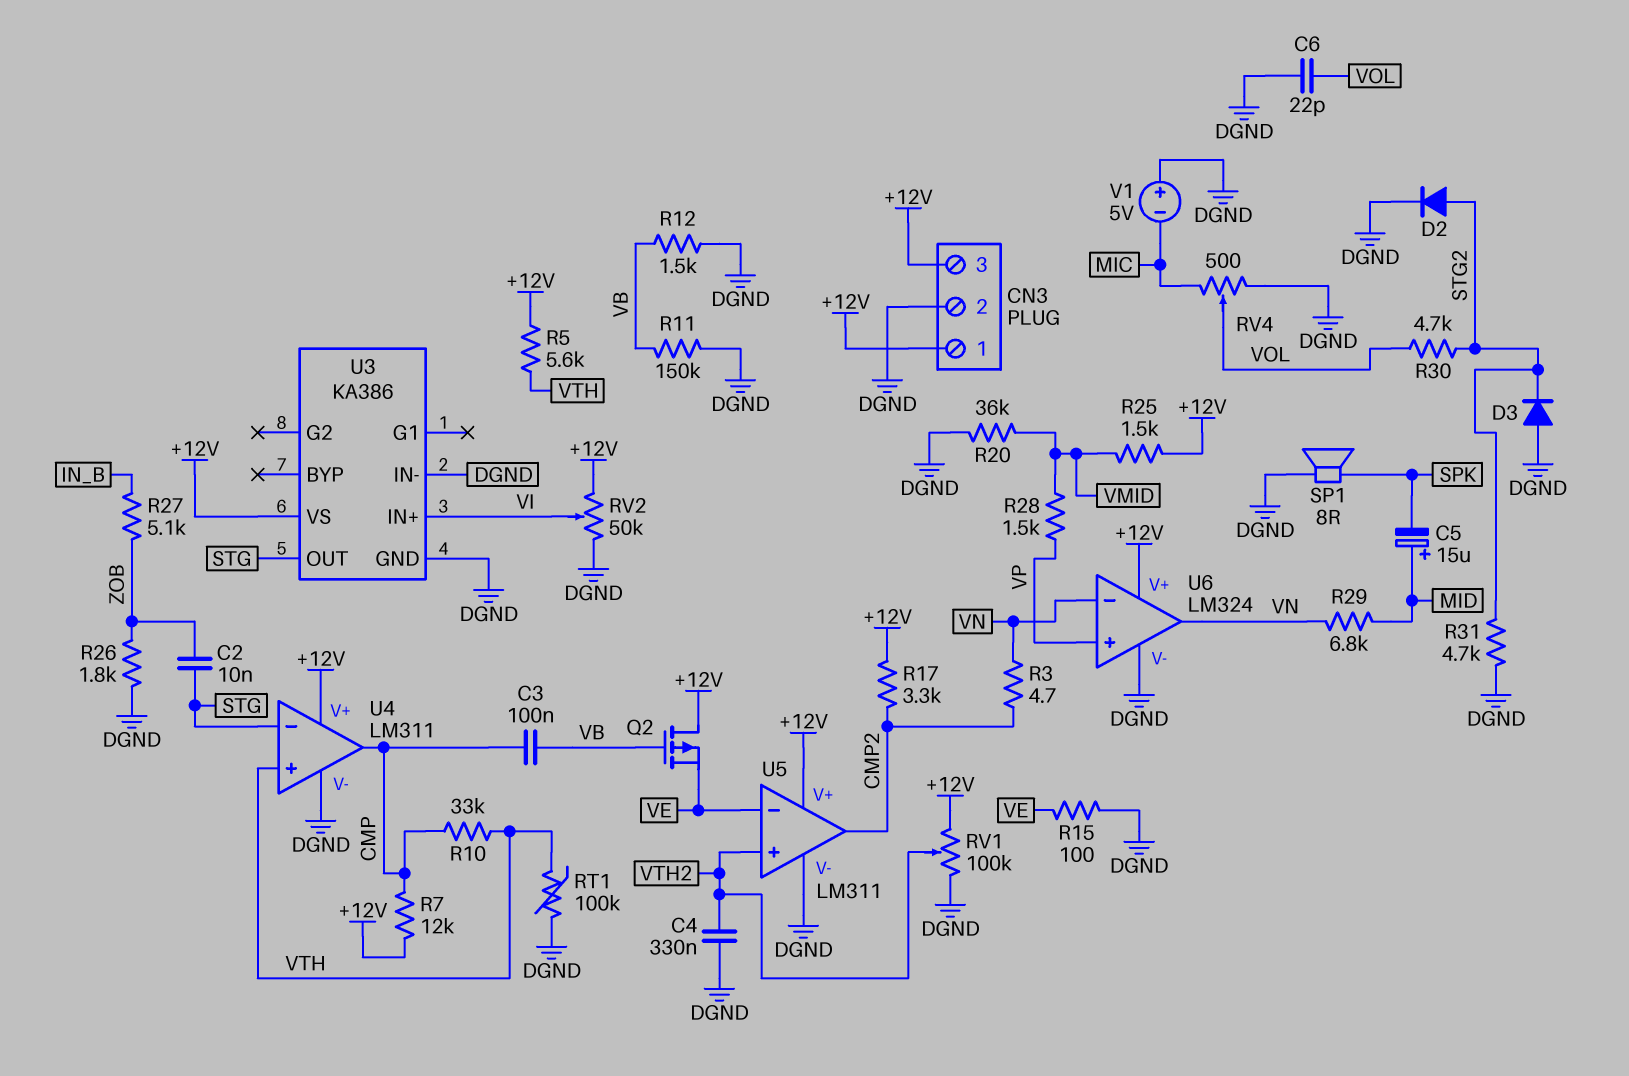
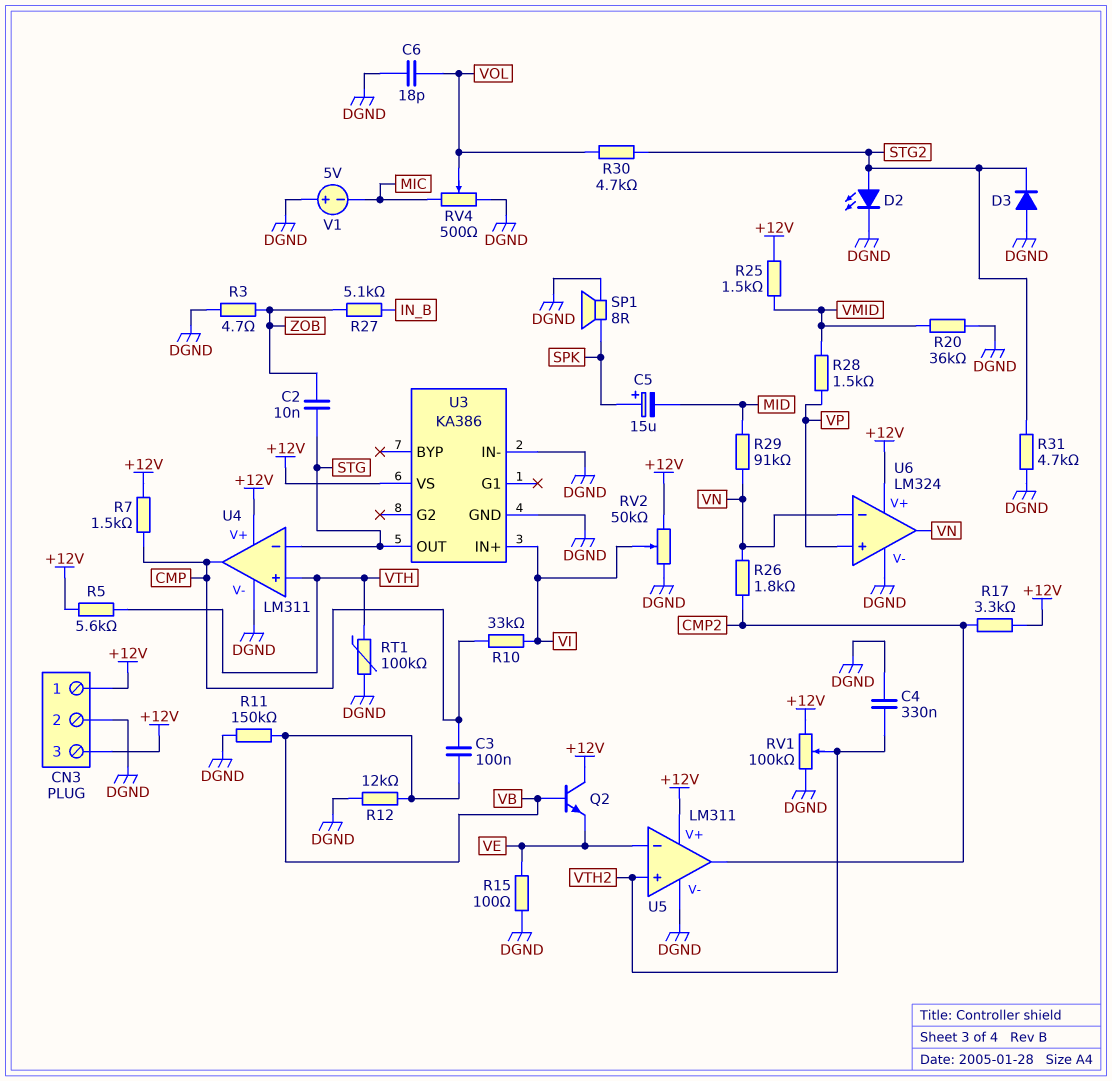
C5: 15uF (plus MID, minus SPK) -> 15uF (plus SPK, minus MID)
C6: 22pF (DGND, VOL) -> 18pF (DGND, VOL)
D2: diode (A STG2, K DGND) -> LED (A STG2, K DGND)
Q2: PMOS (G VB, D +12V, S VE) -> NPN (B VB, C +12V, E VE)
R3: 4.7 (CMP2, VN) -> 4.7 (DGND, ZOB)
R7: 12k (+12V, CMP) -> 1.5k (+12V, CMP)
R10: 33k (CMP, VTH) -> 33k (CMP, VI)
R12: 1.5k (DGND, VB) -> 12k (DGND, VB)
R26: 1.8k (DGND, ZOB) -> 1.8k (CMP2, VN)
R29: 6.8k (MID, VN) -> 91k (MID, VN)

